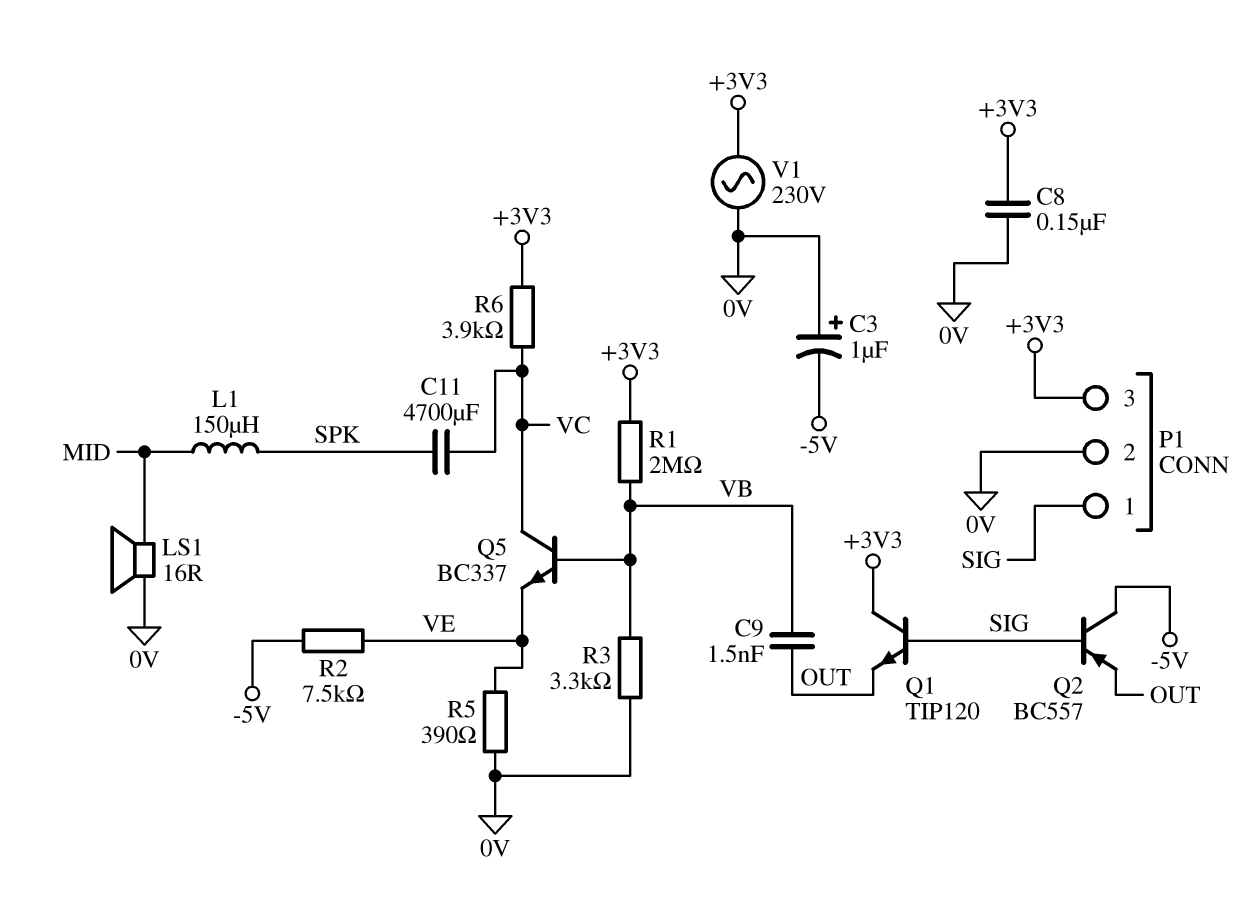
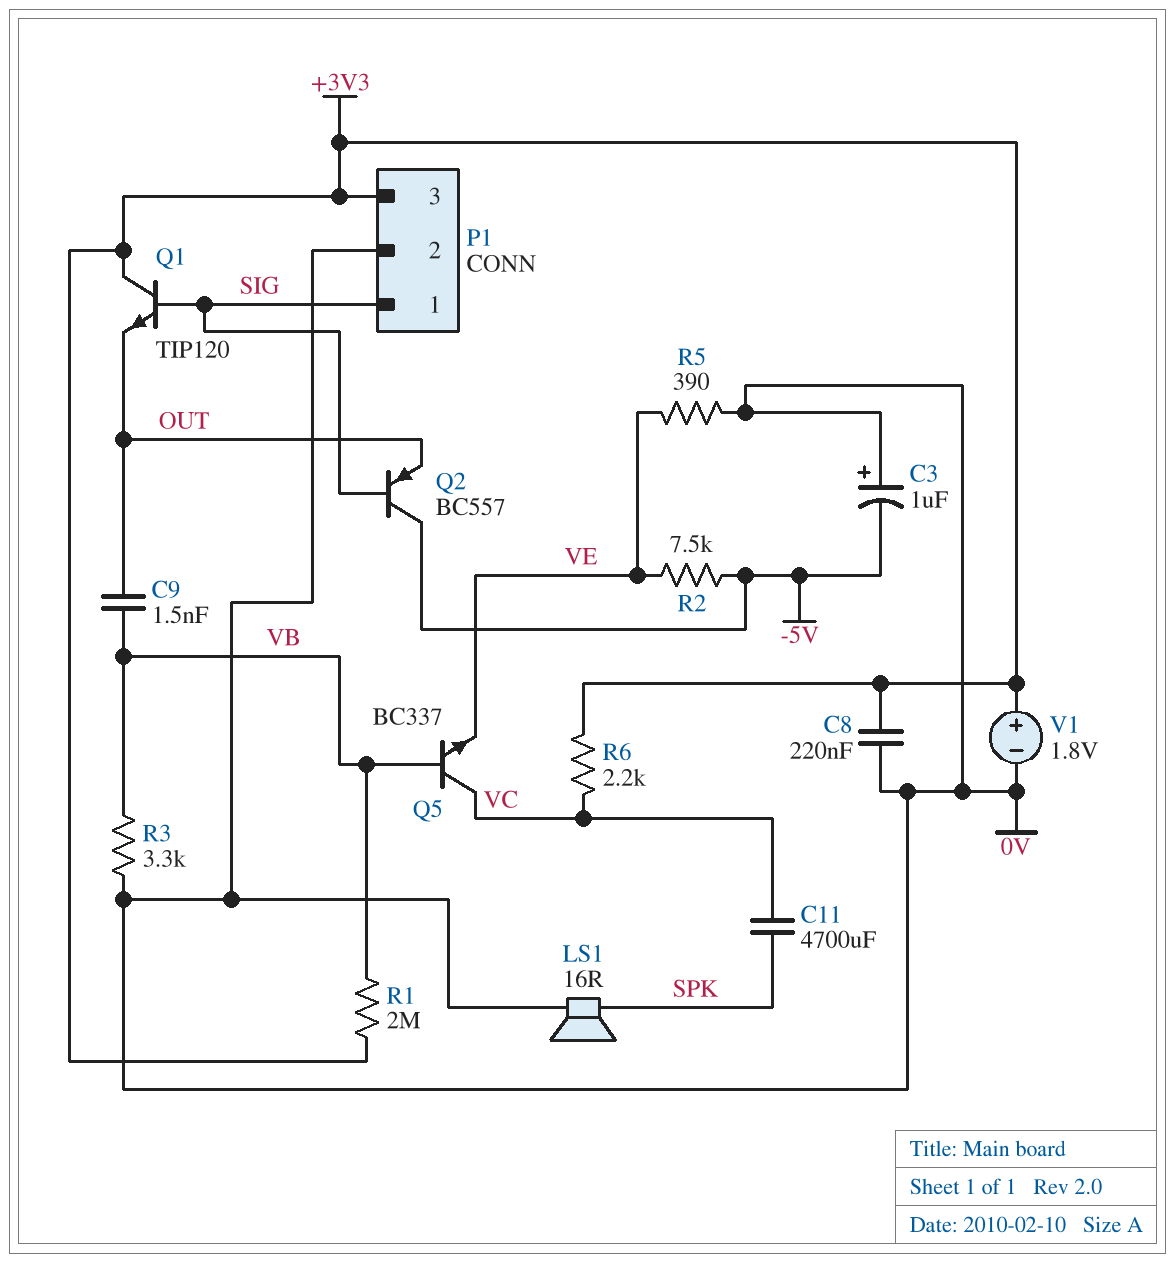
C8: 150nF (+3V3, 0V) -> 220nF (+3V3, 0V)
L1: 150uH (MID, SPK) -> none
LS1: speaker 16R (0V, MID) -> speaker 16R (0V, SPK)
R6: 3.9k (+3V3, VC) -> 2.2k (+3V3, VC)
V1: AC 230V (+3V3, 0V) -> 1.8V (plus +3V3, minus 0V)

